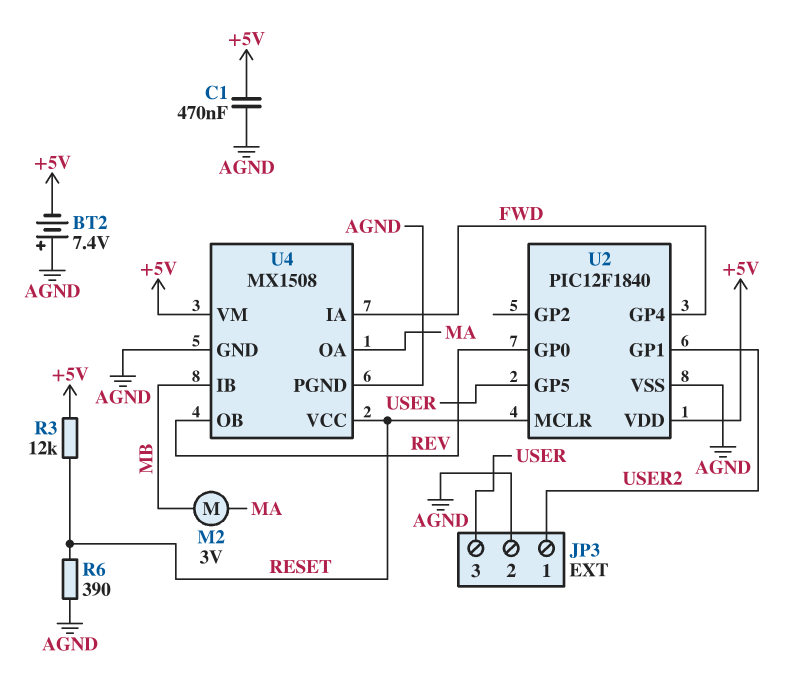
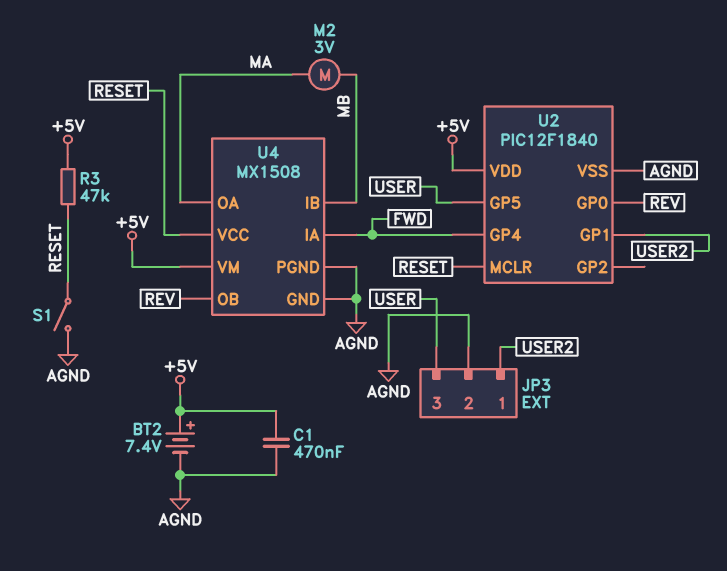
BT2: 7.4V (plus AGND, minus +5V) -> 7.4V (plus +5V, minus AGND)
R3: 12k (+5V, RESET) -> 47k (+5V, RESET)
R6: 390 (AGND, RESET) -> none
S1: none -> switch (AGND, RESET)

